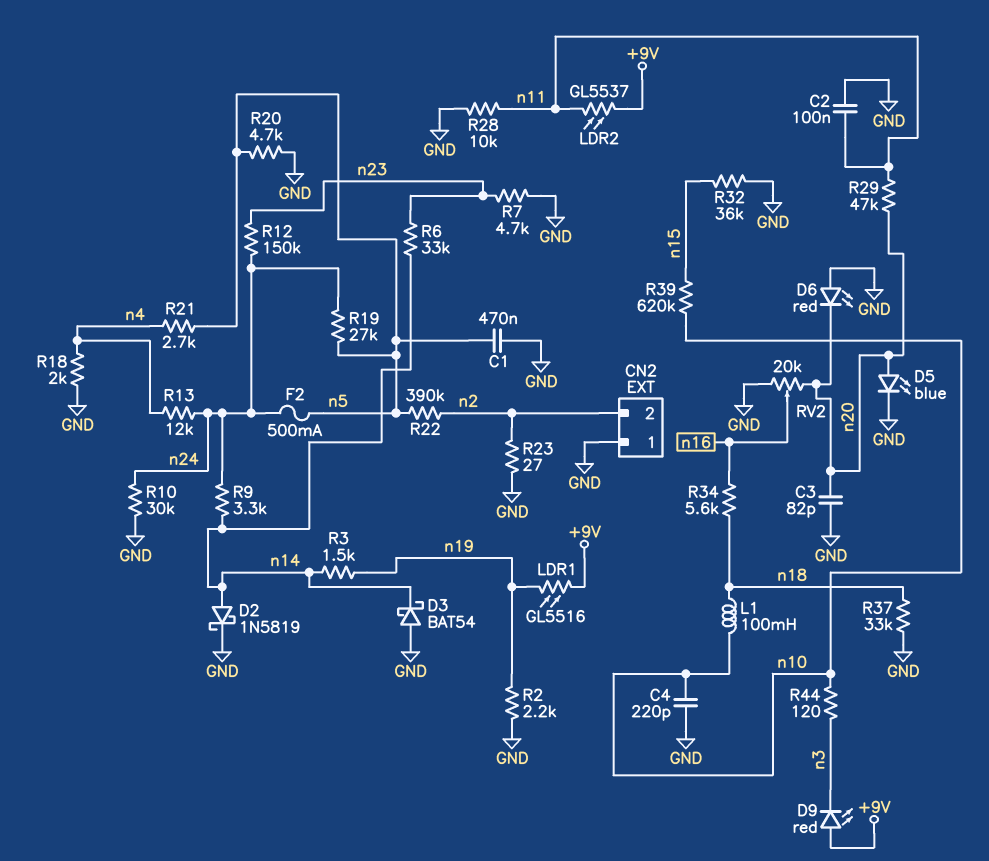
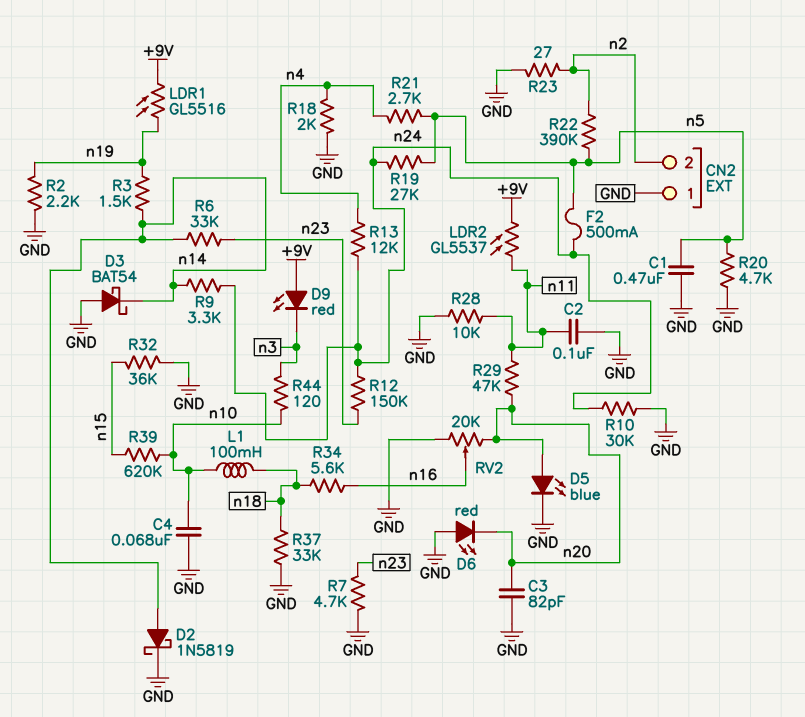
C4: 220pF (GND, n10) -> 68nF (GND, n10)

